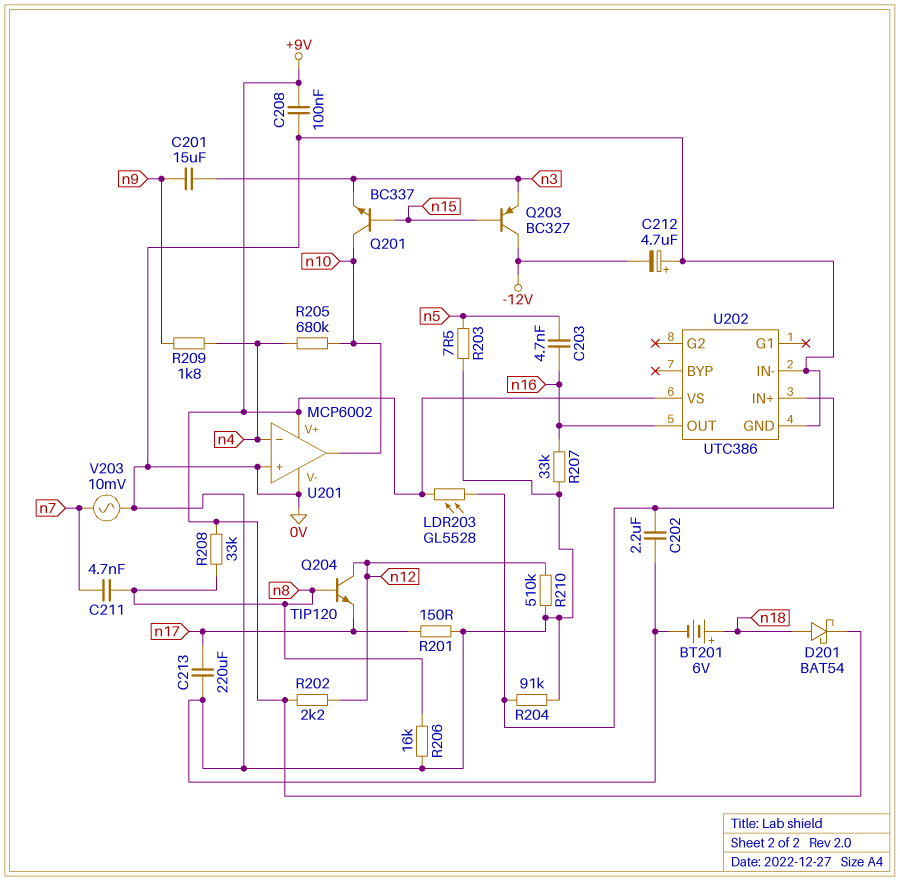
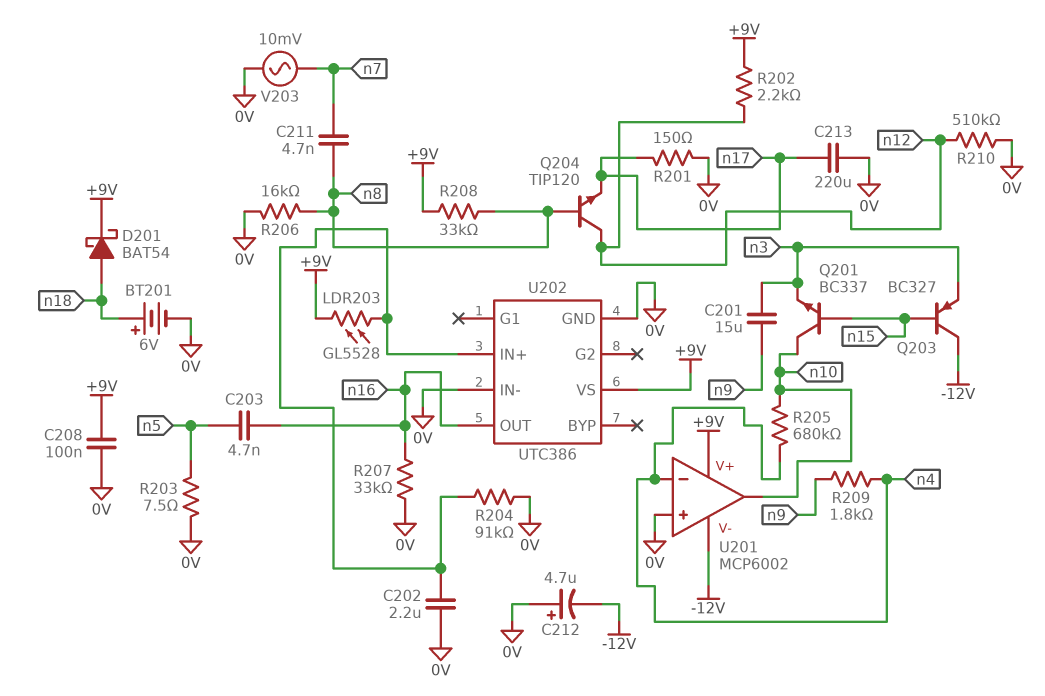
U201 pin V-: 0V -> -12V

